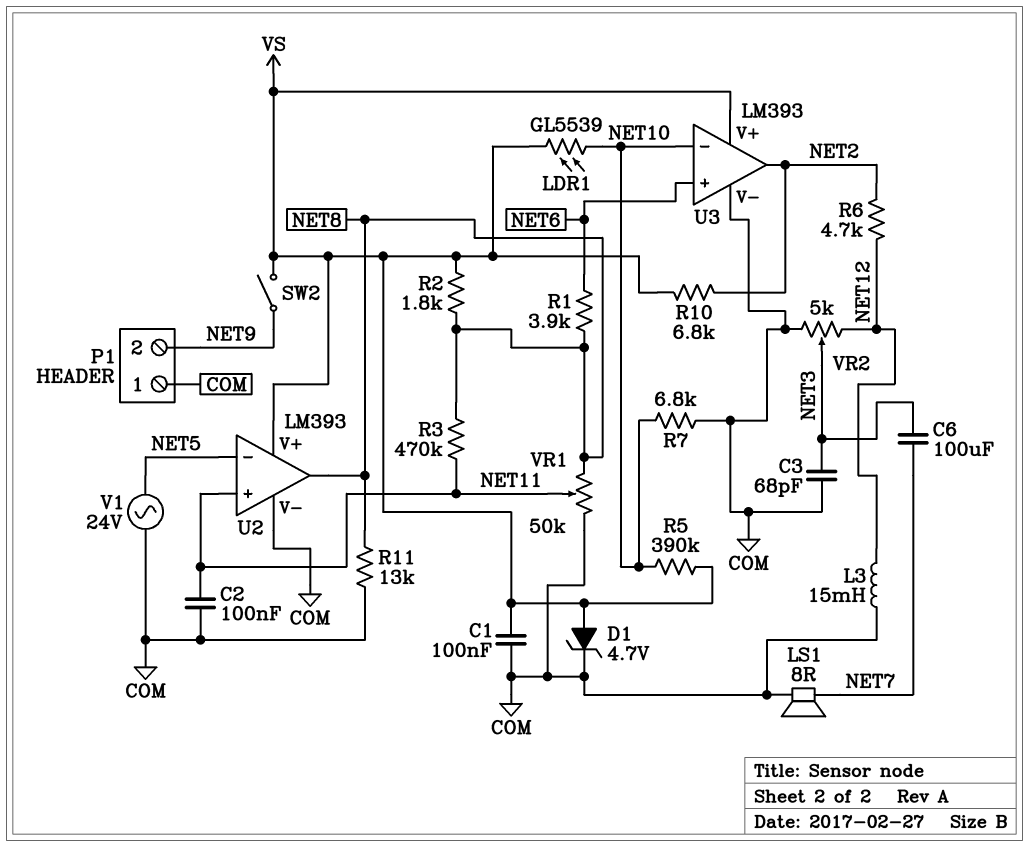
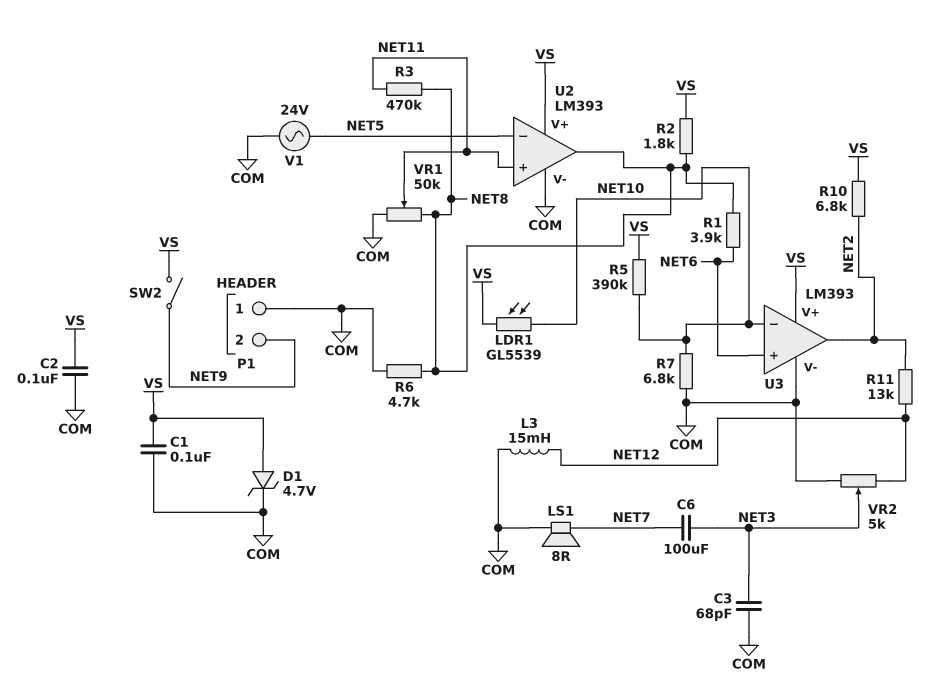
C2: 100nF (COM, NET11) -> 100nF (COM, VS)
R6: 4.7k (NET2, NET12) -> 4.7k (COM, NET8)
R11: 13k (COM, NET8) -> 13k (NET2, NET12)

